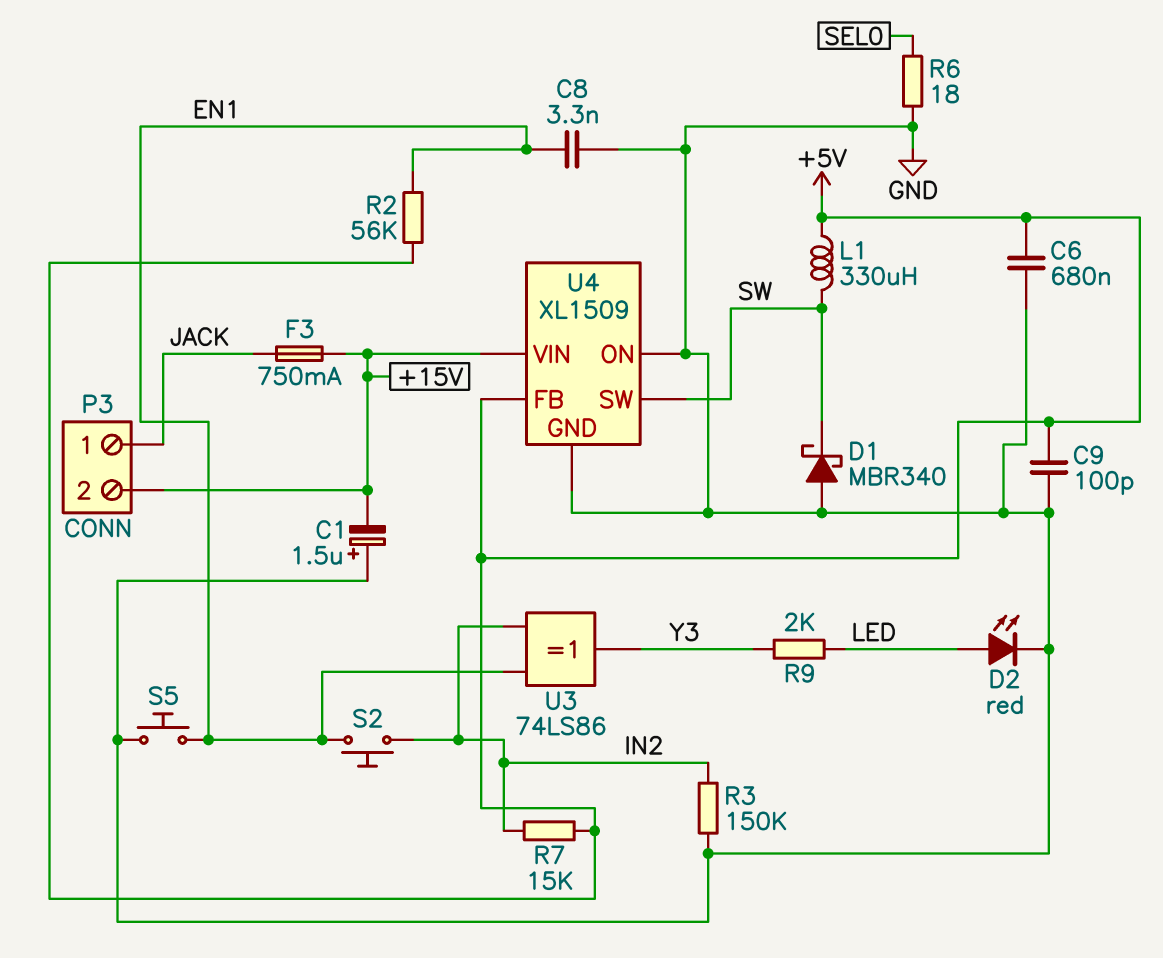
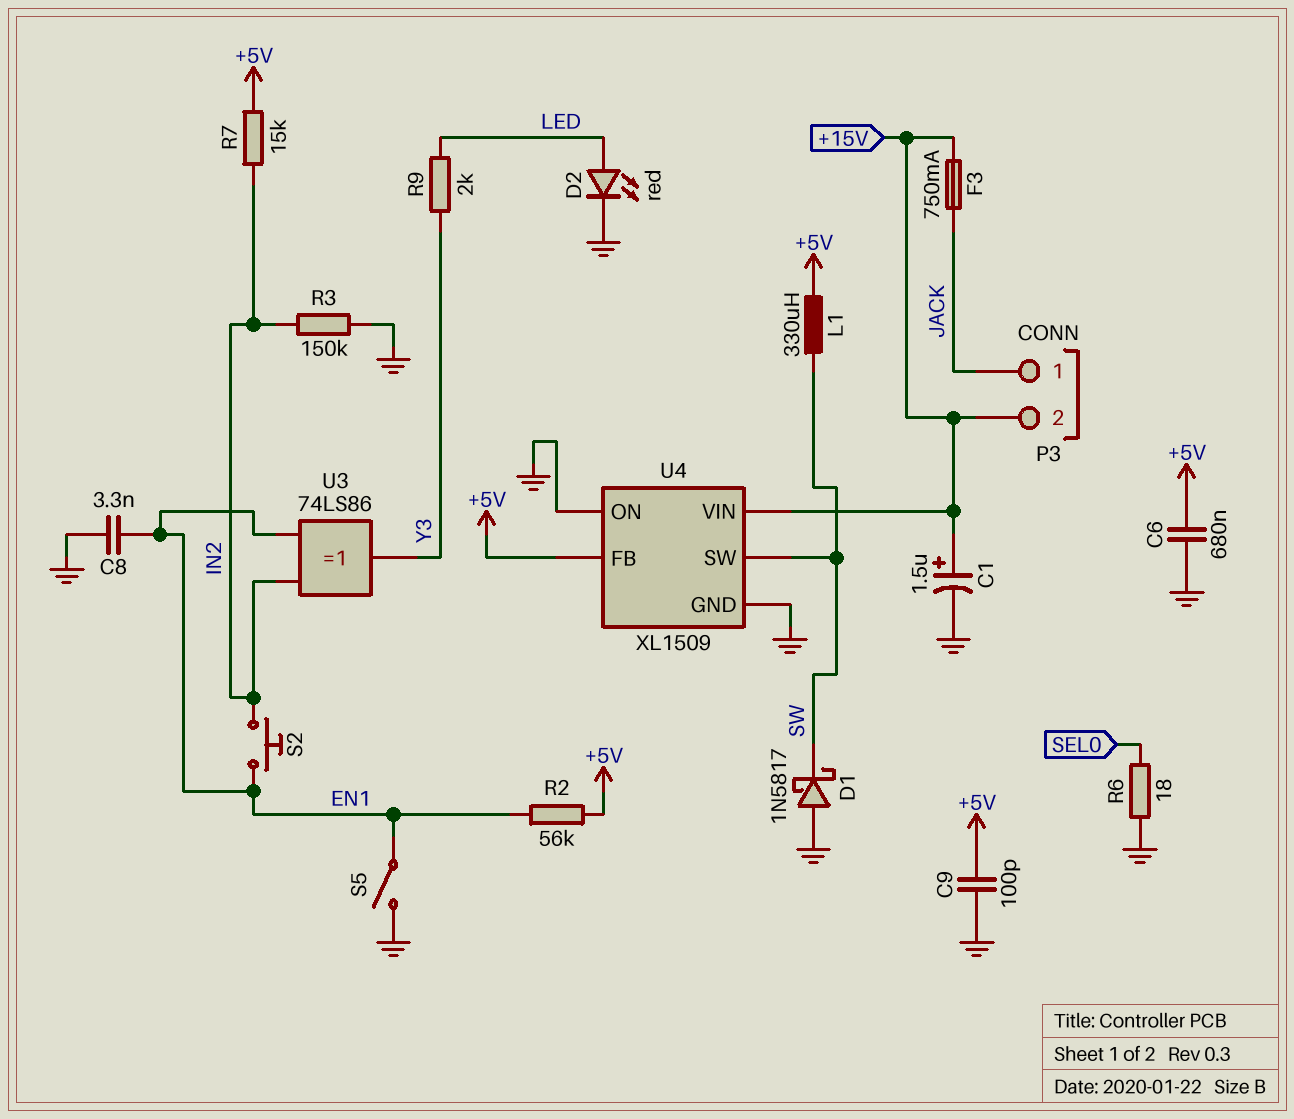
C1: 1.5uF (plus GND, minus +15V) -> 1.5uF (plus +15V, minus GND)
D1: schottky MBR340 (A GND, K SW) -> schottky 1N5817 (A GND, K SW)
S5: button (EN1, GND) -> switch (EN1, GND)

